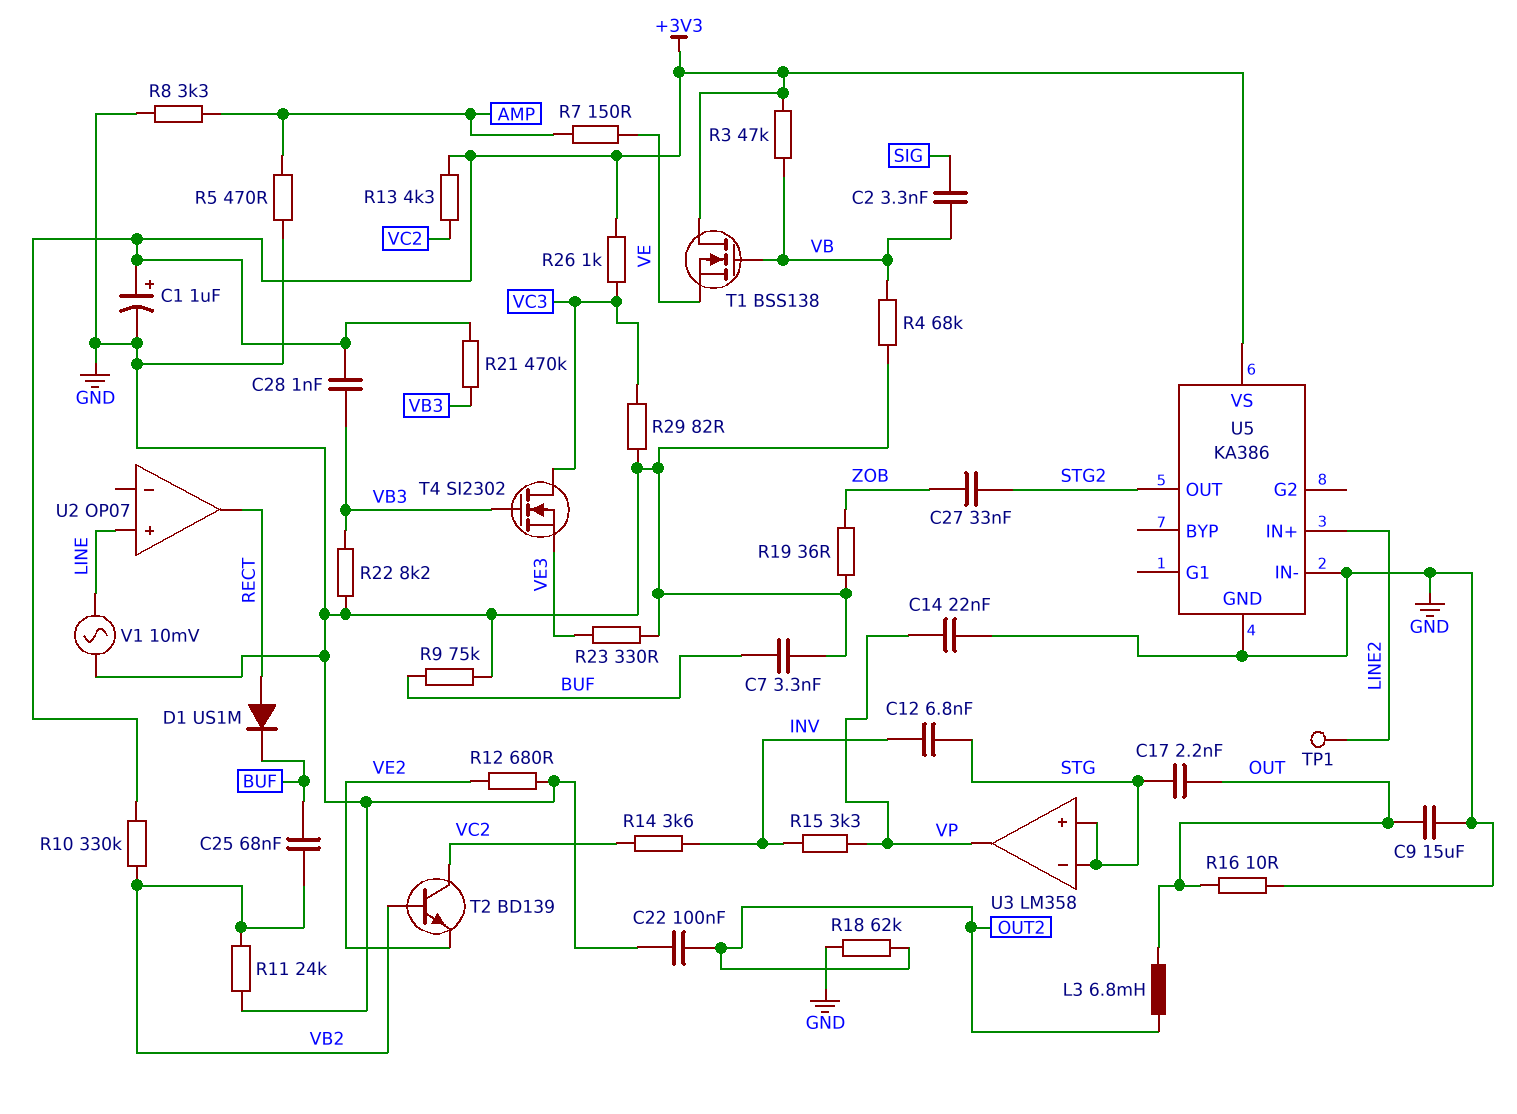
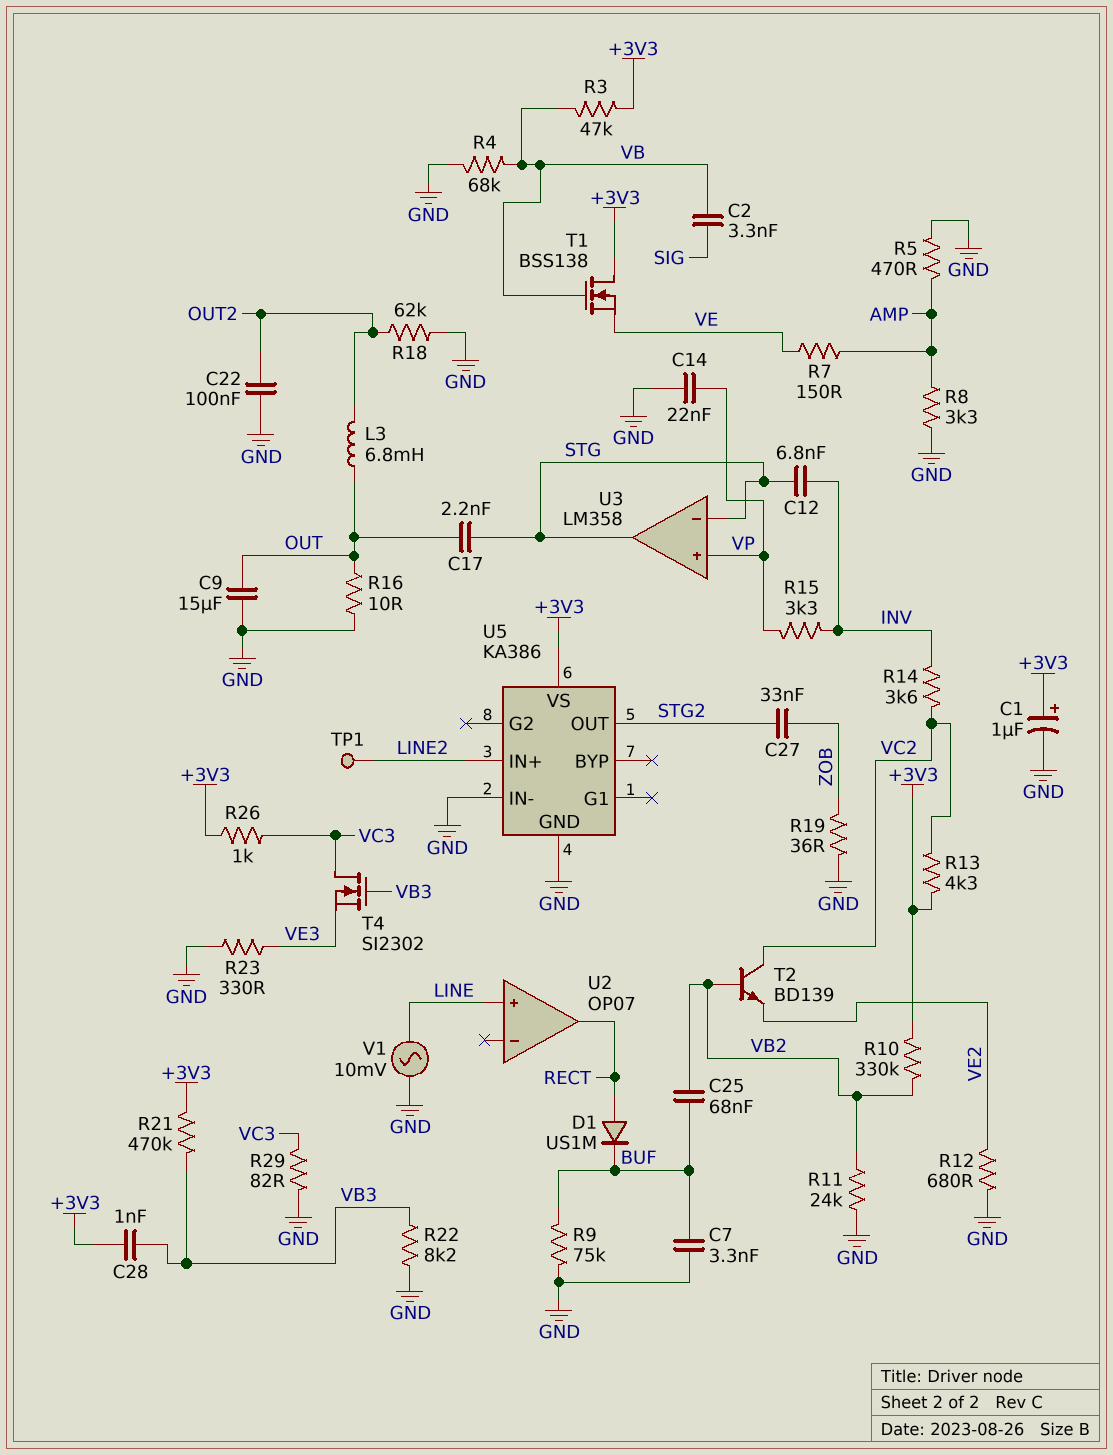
U3 pin in+: STG -> VP
U3 pin out: VP -> STG

